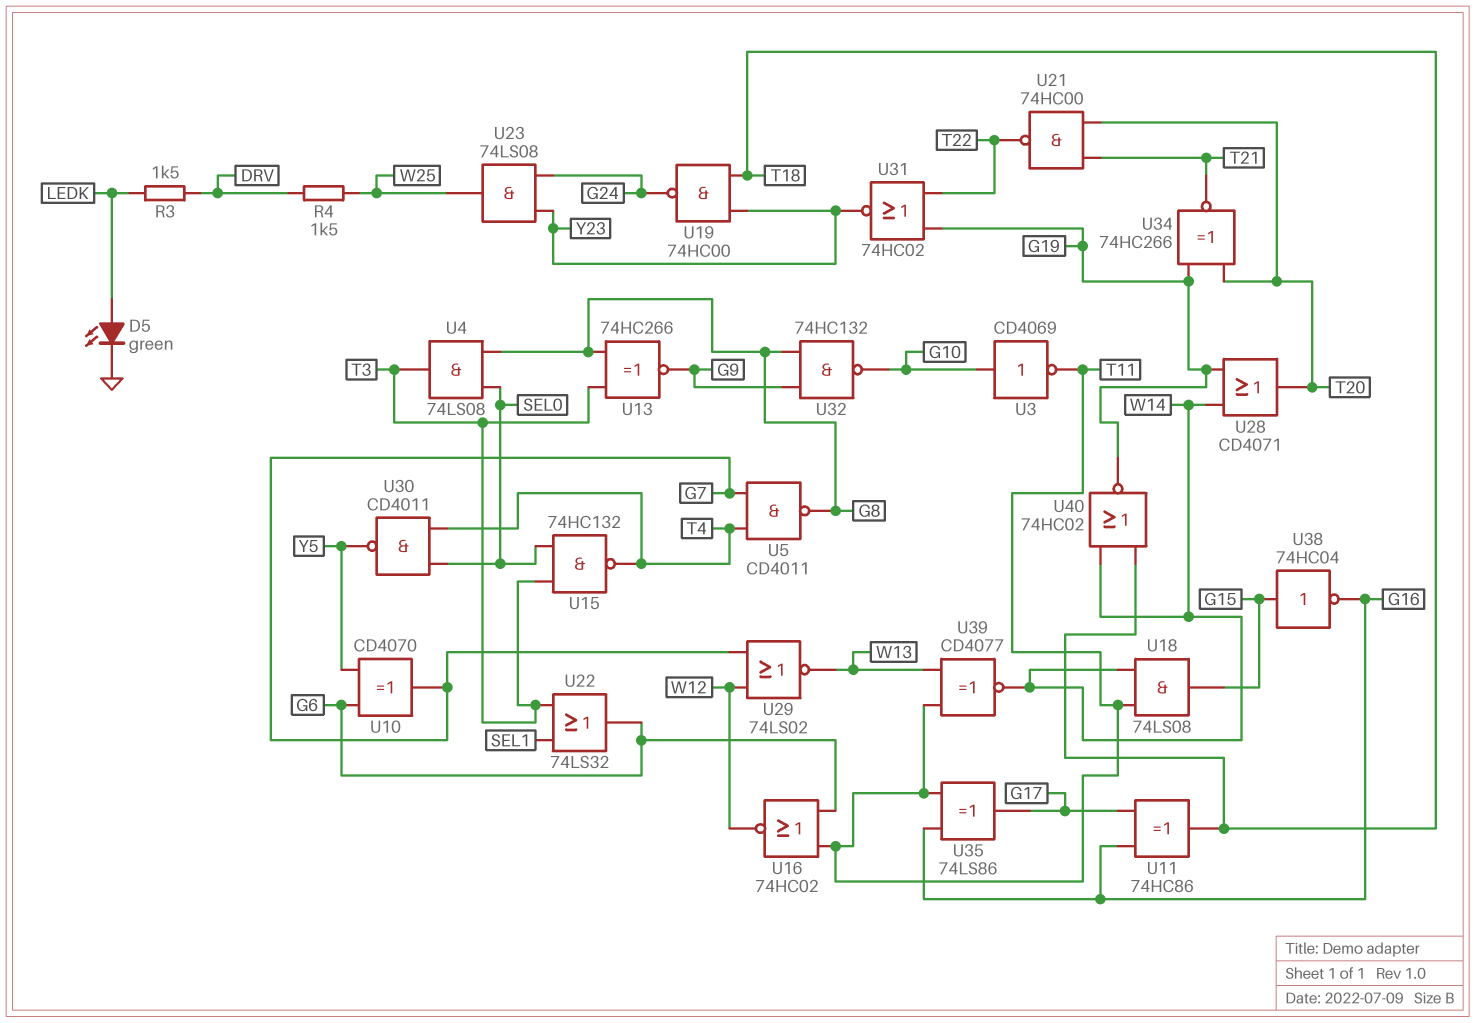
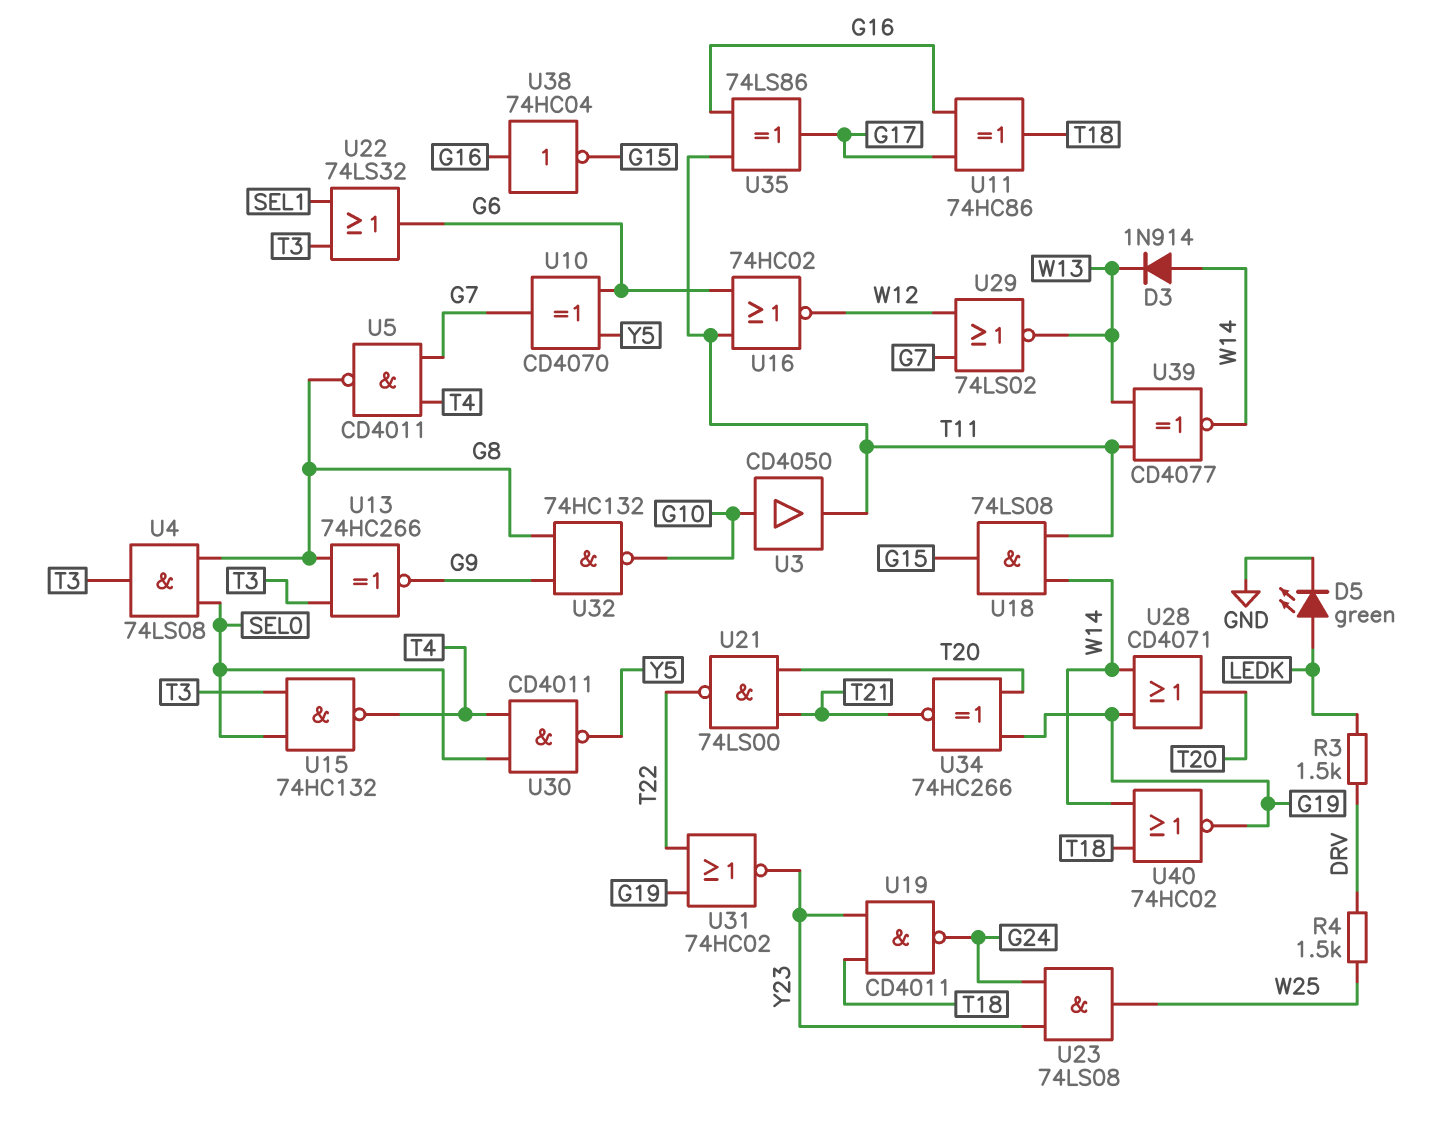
D3: none -> diode 1N914 (A W14, K W13)
U3: NOT CD4069 (in G10, out T11) -> buffer CD4050 (in G10, out T11)
U19: NAND 74HC00 (in T18, in Y23, out G24) -> NAND CD4011 (in T18, in Y23, out G24)
U21: NAND 74HC00 (in T20, in T21, out T22) -> NAND 74LS00 (in T20, in T21, out T22)
U38: NOT 74HC04 (in G15, out G16) -> NOT 74HC04 (in G16, out G15)

